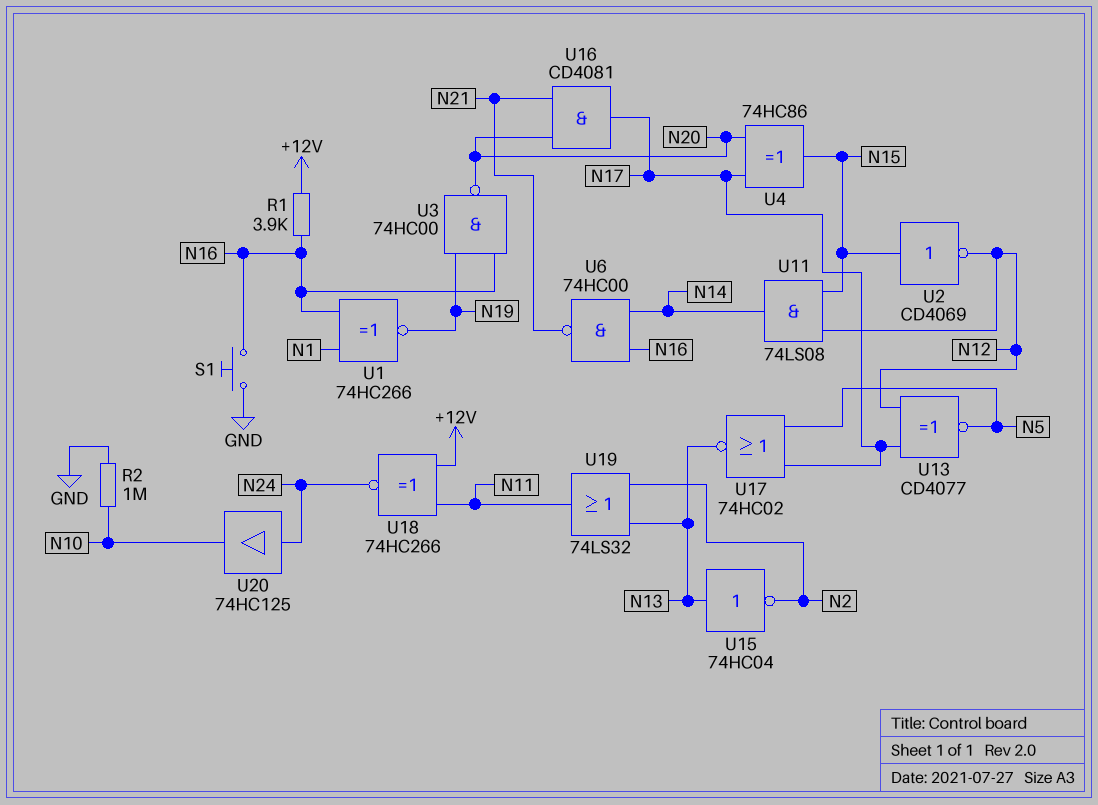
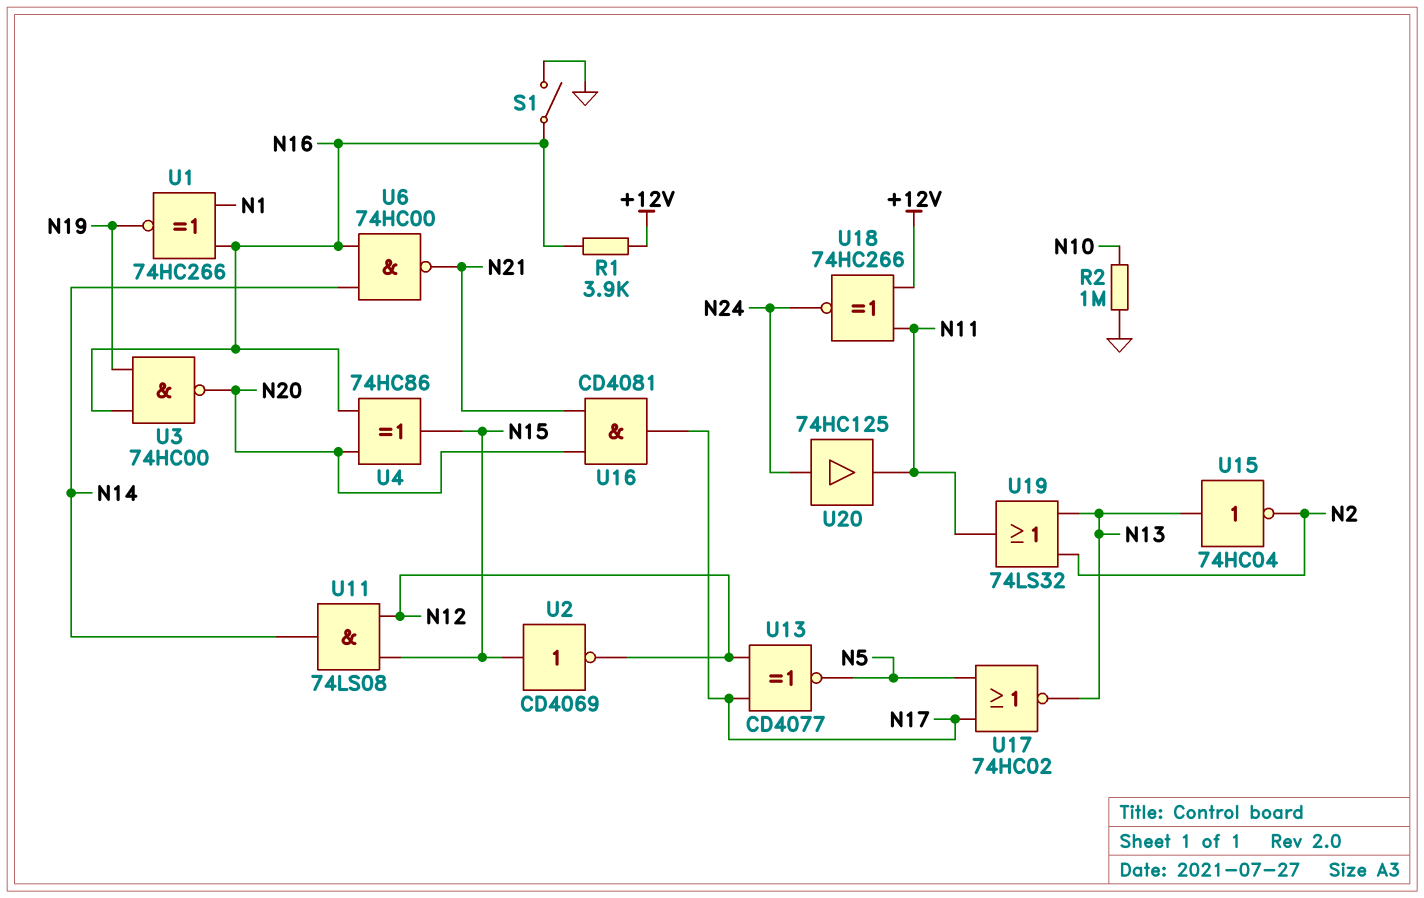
S1: button (GND, N16) -> switch (GND, N16)
U4: XOR 74HC86 (in N17, in N20, out N15) -> XOR 74HC86 (in N16, in N20, out N15)
U20: buffer 74HC125 (in N24, out N10) -> buffer 74HC125 (in N24, out N11)

